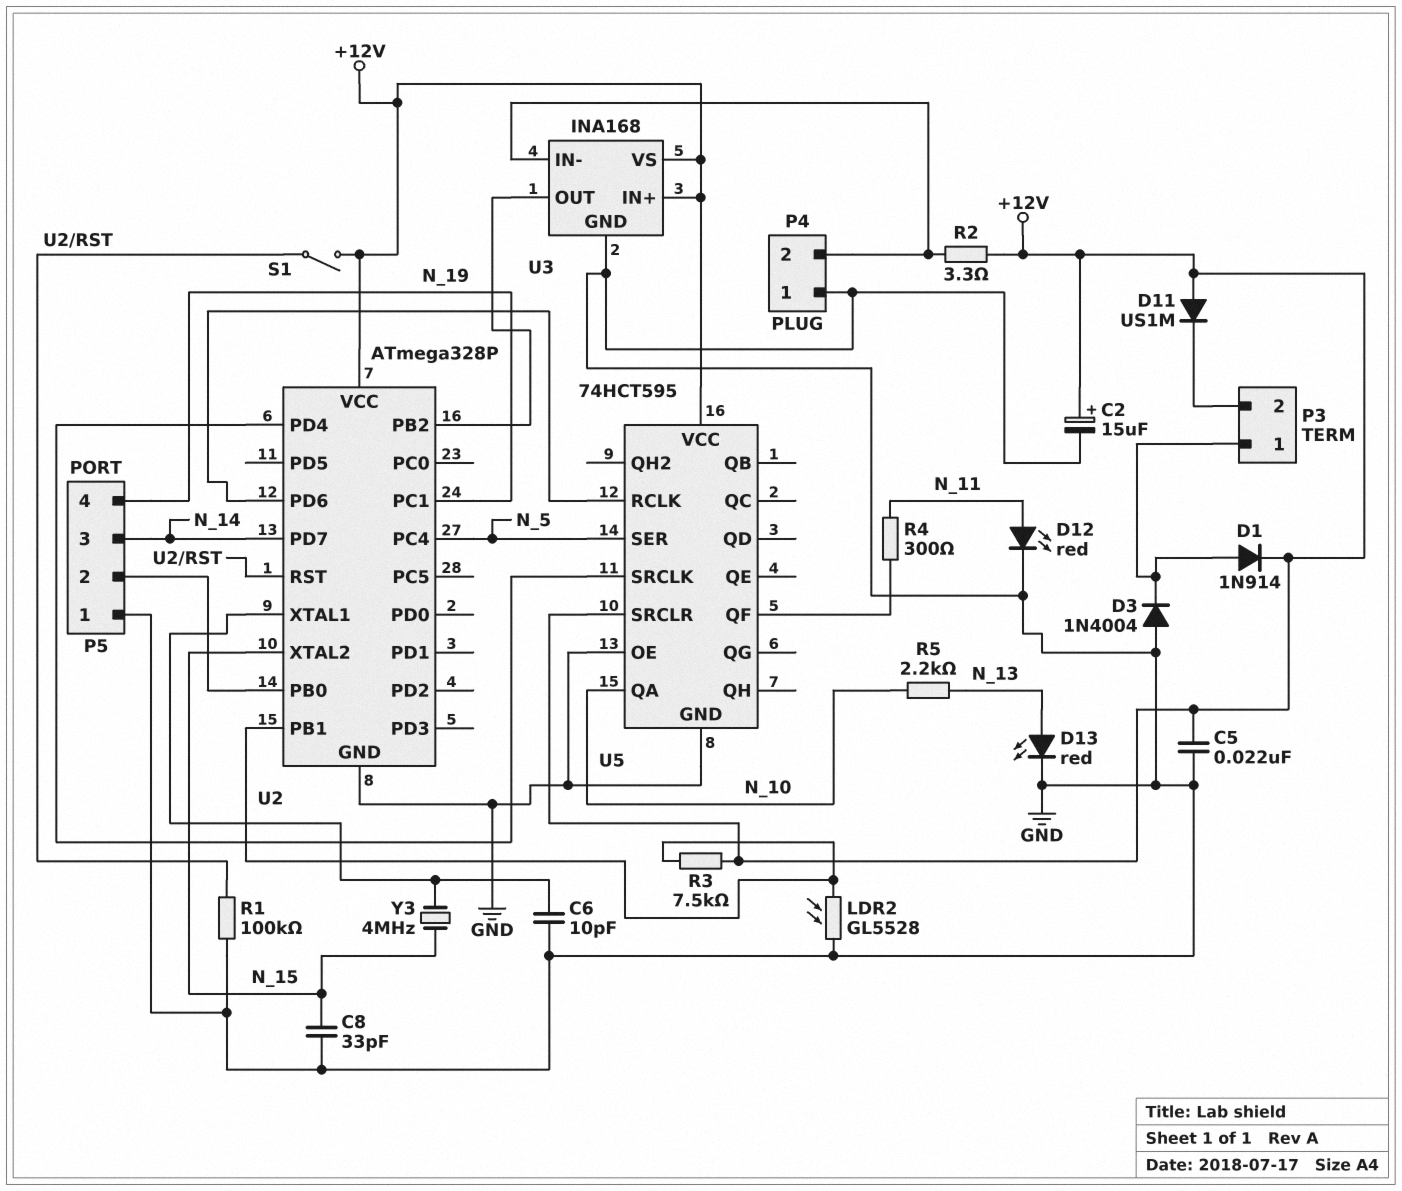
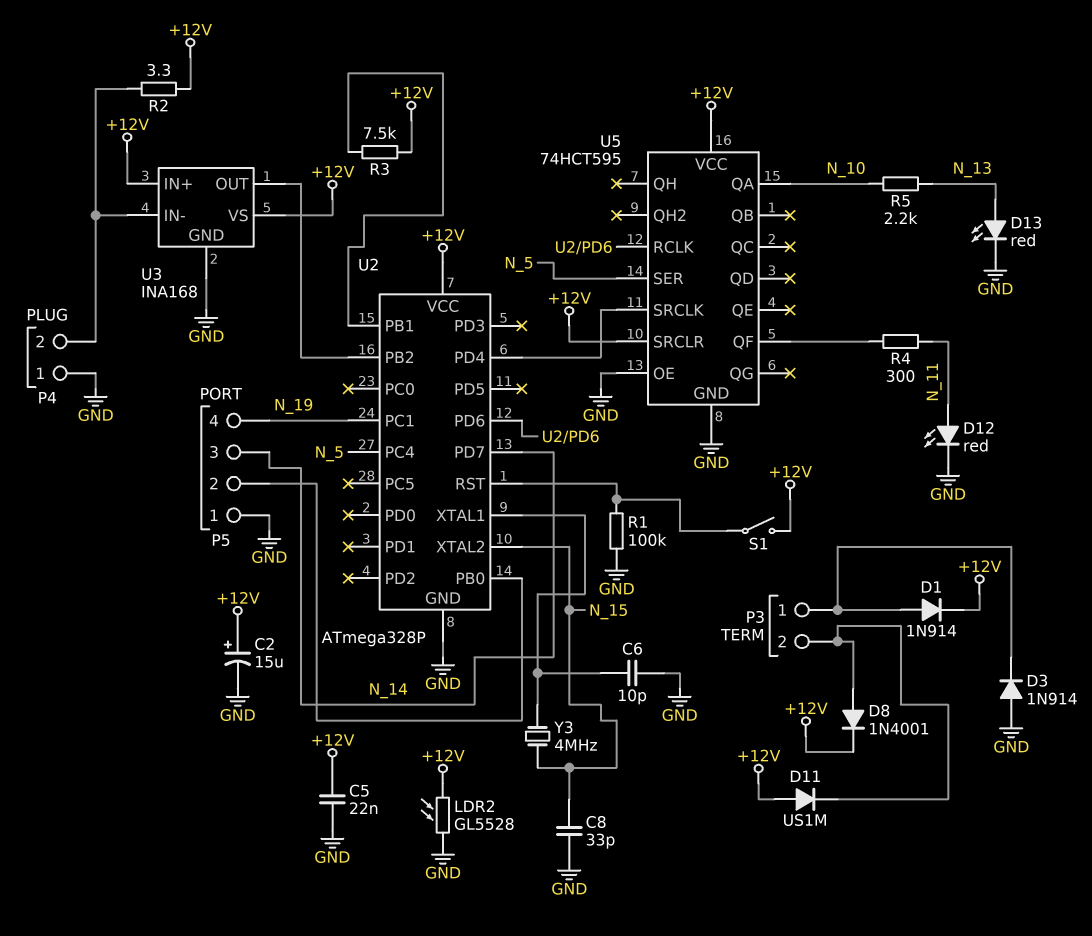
D3: diode 1N4004 (A GND, K P3/1) -> diode 1N914 (A GND, K P3/1)
D8: none -> diode 1N4001 (A P3/2, K +12V)
LDR2: GL5528 (GND, U2/PB1) -> GL5528 (+12V, GND)

